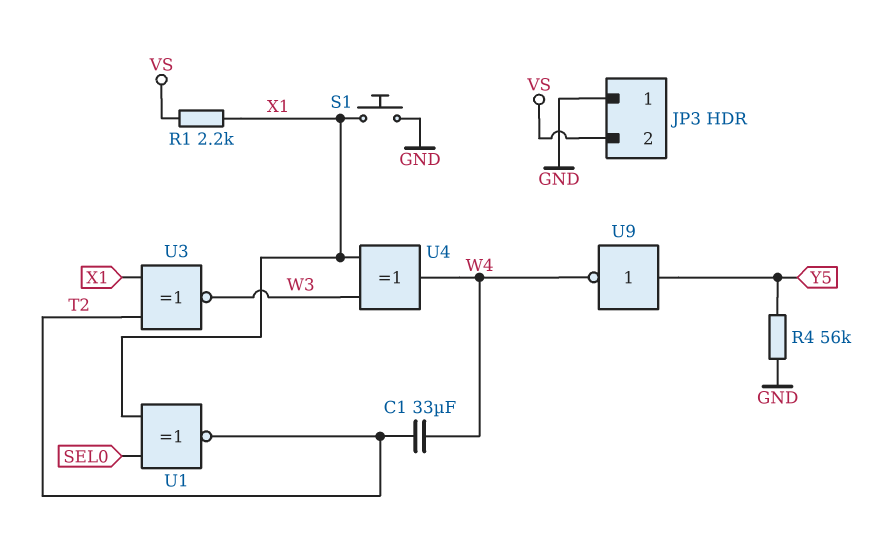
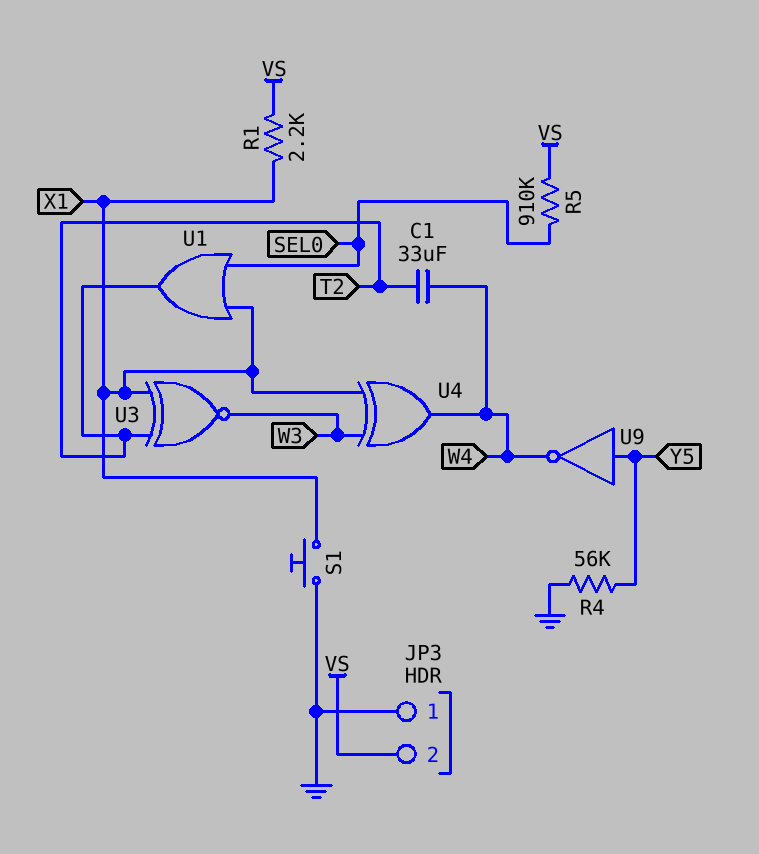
R5: none -> 910k (SEL0, VS)
U1: XNOR (in SEL0, in X1, out T2) -> OR (in SEL0, in X1, out T2)

